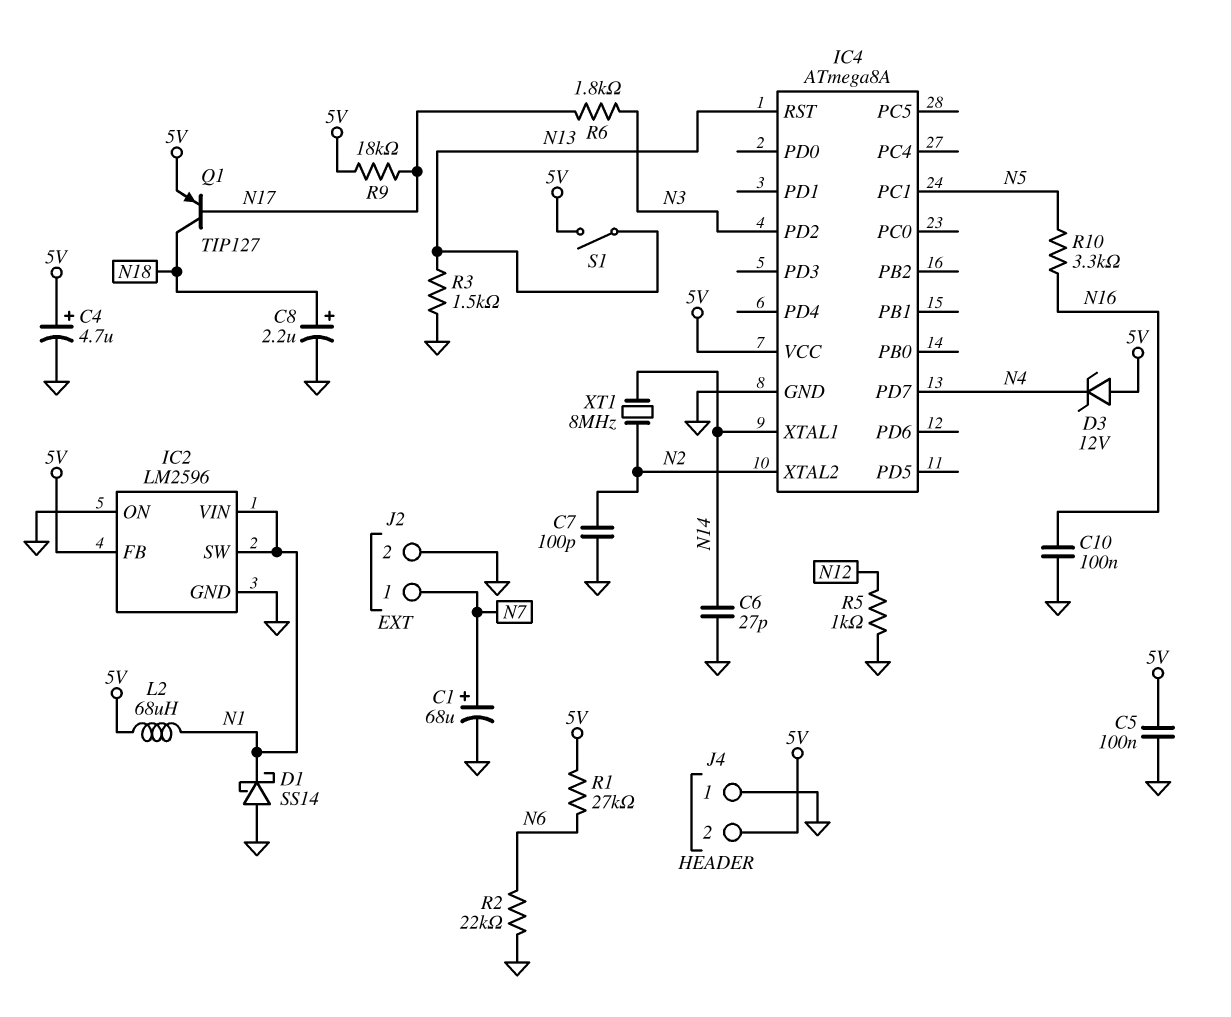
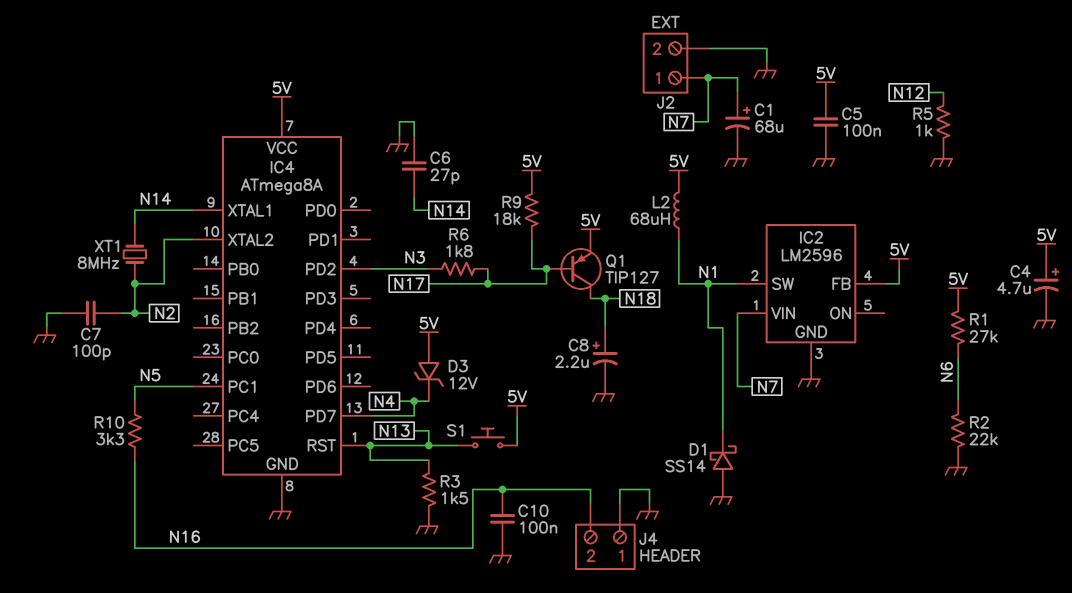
IC2 pin ON: GND -> none
IC2 pin VIN: N1 -> N7
J4 pin 2: 5V -> N16
S1: switch (5V, N13) -> button (5V, N13)

